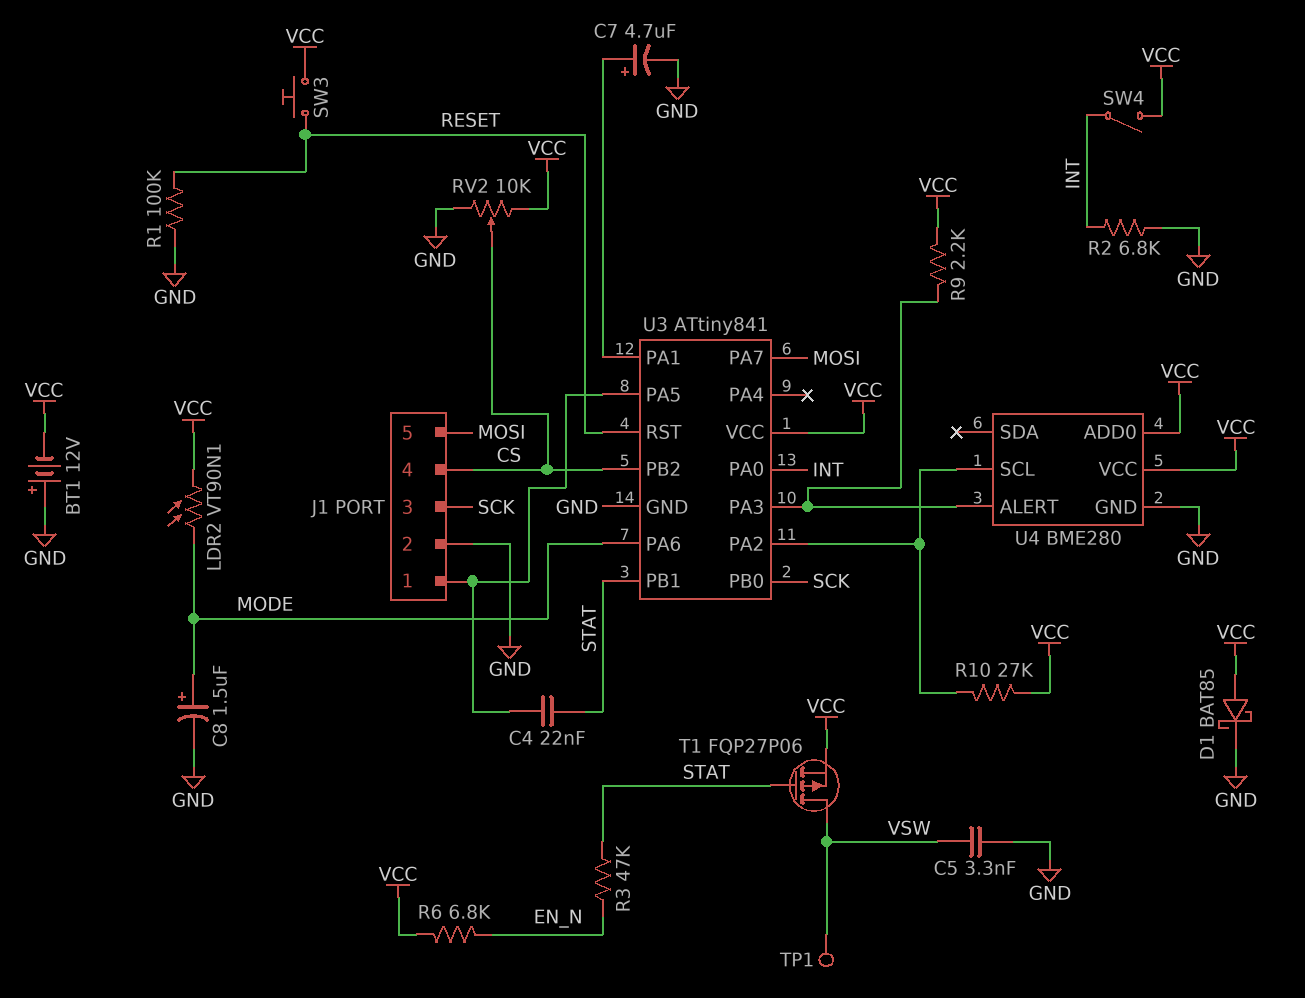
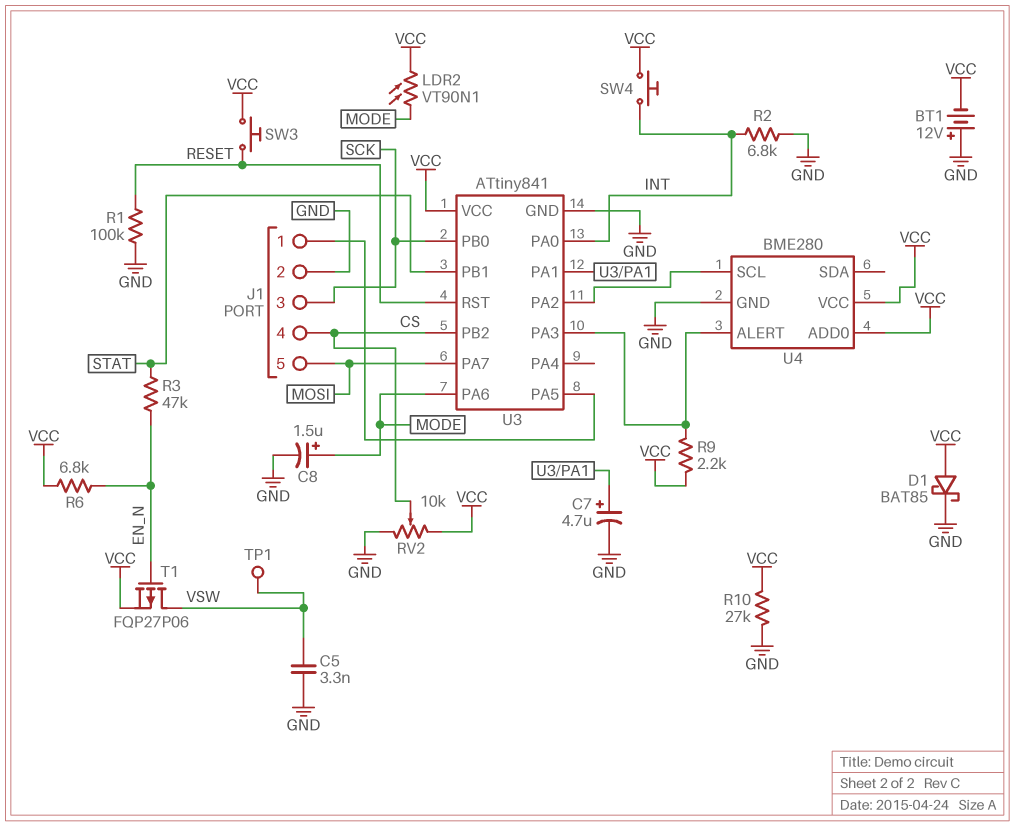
C4: 22nF (J1/1, STAT) -> none
R10: 27k (U3/PA2, VCC) -> 27k (GND, VCC)
SW4: switch (INT, VCC) -> button (INT, VCC)
T1: PMOS FQP27P06 (G STAT, D VSW, S VCC) -> PMOS FQP27P06 (G EN_N, D VSW, S VCC)

